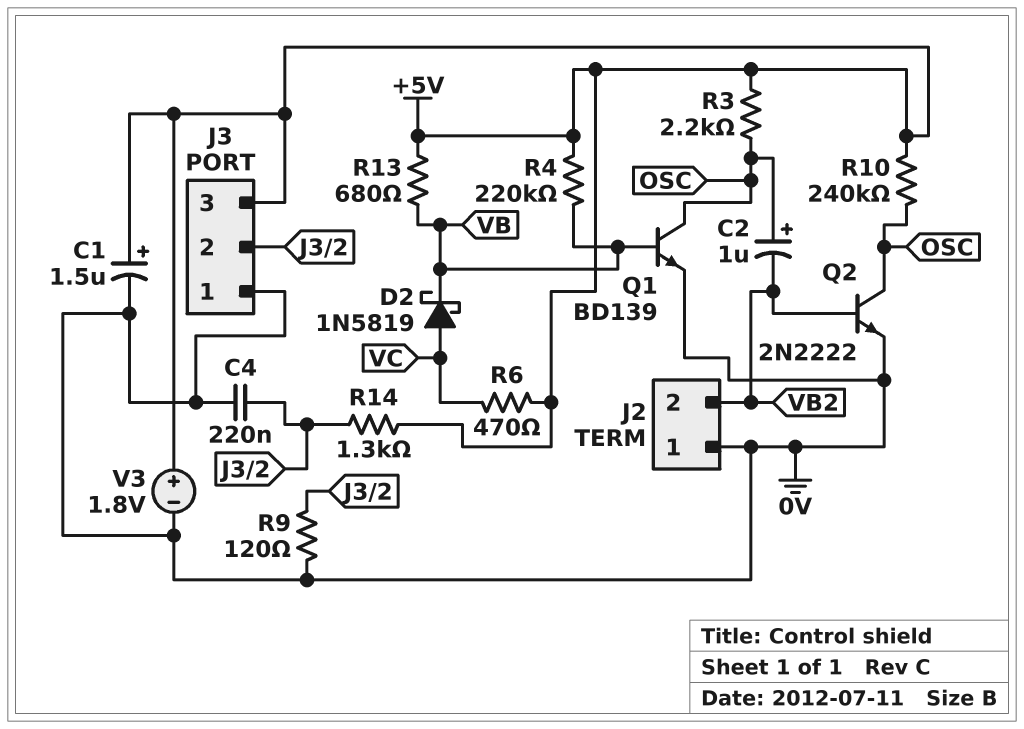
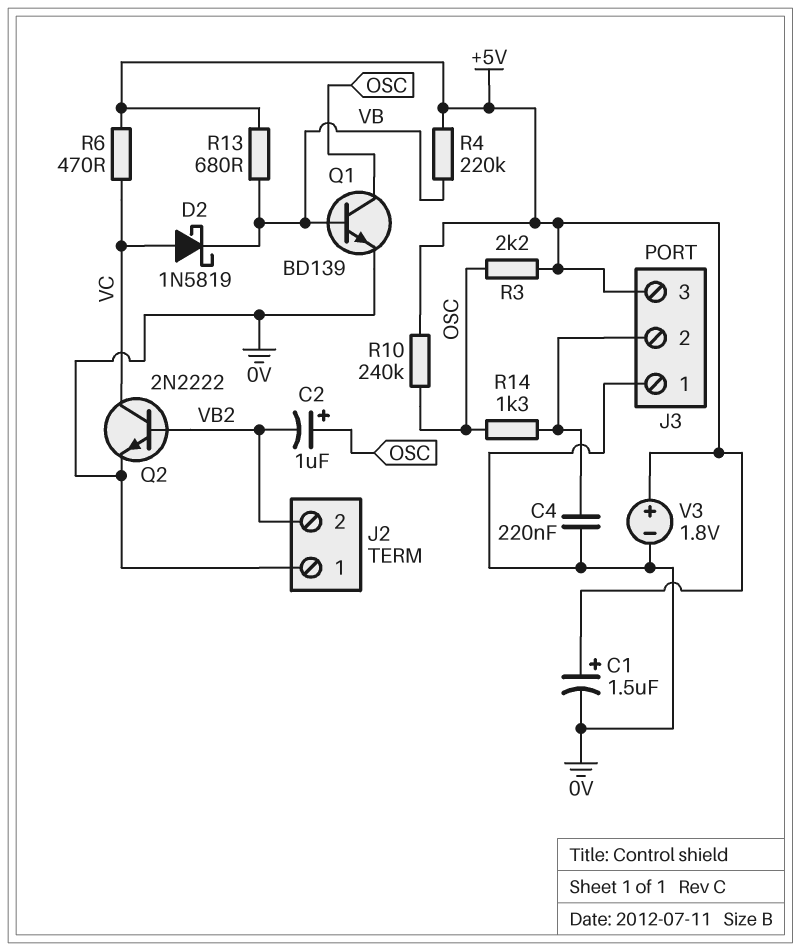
Q2: NPN 2N2222 (B VB2, C OSC, E 0V) -> NPN 2N2222 (B VB2, C VC, E 0V)
R9: 120 (0V, J3/2) -> none
R14: 1.3k (+5V, J3/2) -> 1.3k (J3/2, OSC)

